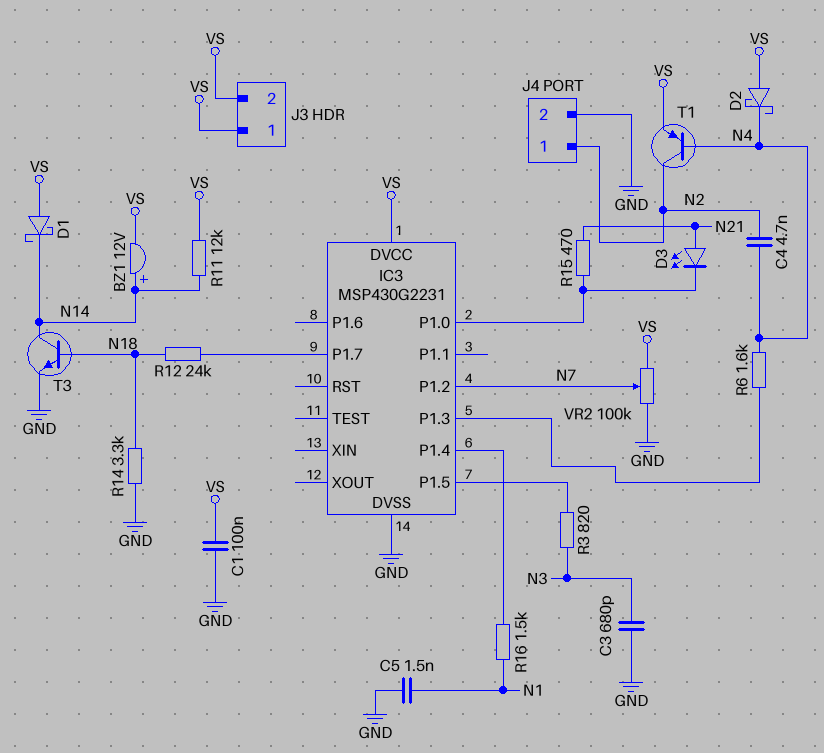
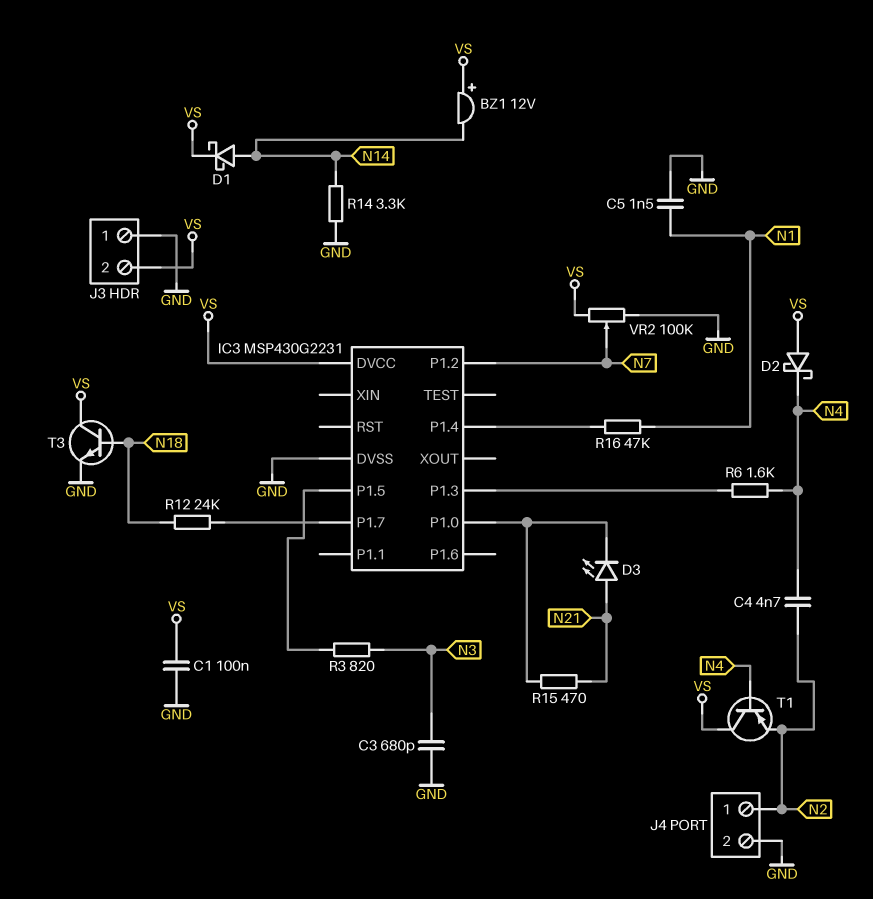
BZ1: buzzer 12V (plus N14, minus VS) -> buzzer 12V (plus VS, minus N14)
D1: schottky (A VS, K N14) -> schottky (A N14, K VS)
J3 pin 1: VS -> GND
R11: 12k (N14, VS) -> none
R14: 3.3k (GND, N18) -> 3.3k (GND, N14)
R16: 1.5k (IC3/P1.4, N1) -> 47k (IC3/P1.4, N1)
T1: PNP (B N4, C N2, E VS) -> PNP (B N4, C VS, E N2)
T3: NPN (B N18, C N14, E GND) -> NPN (B N18, C VS, E GND)

